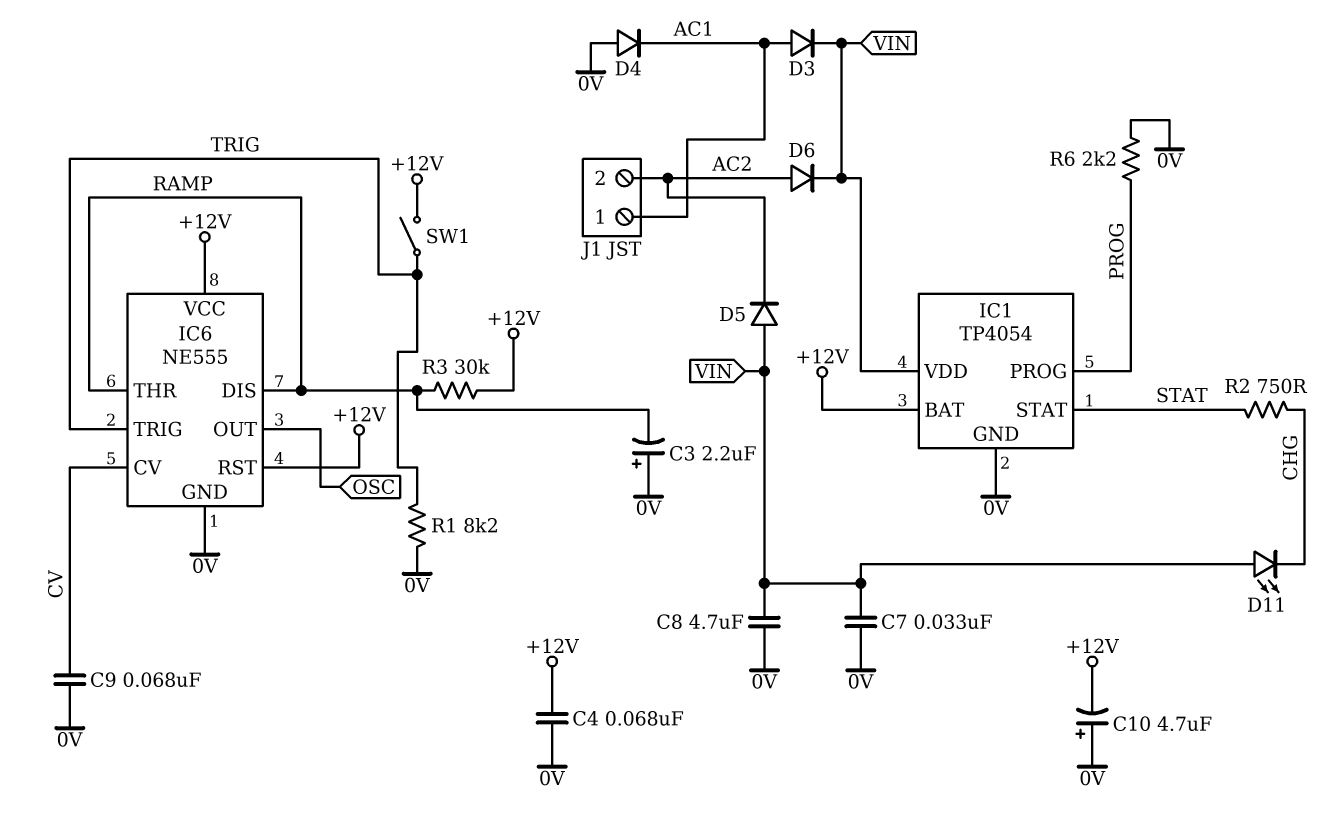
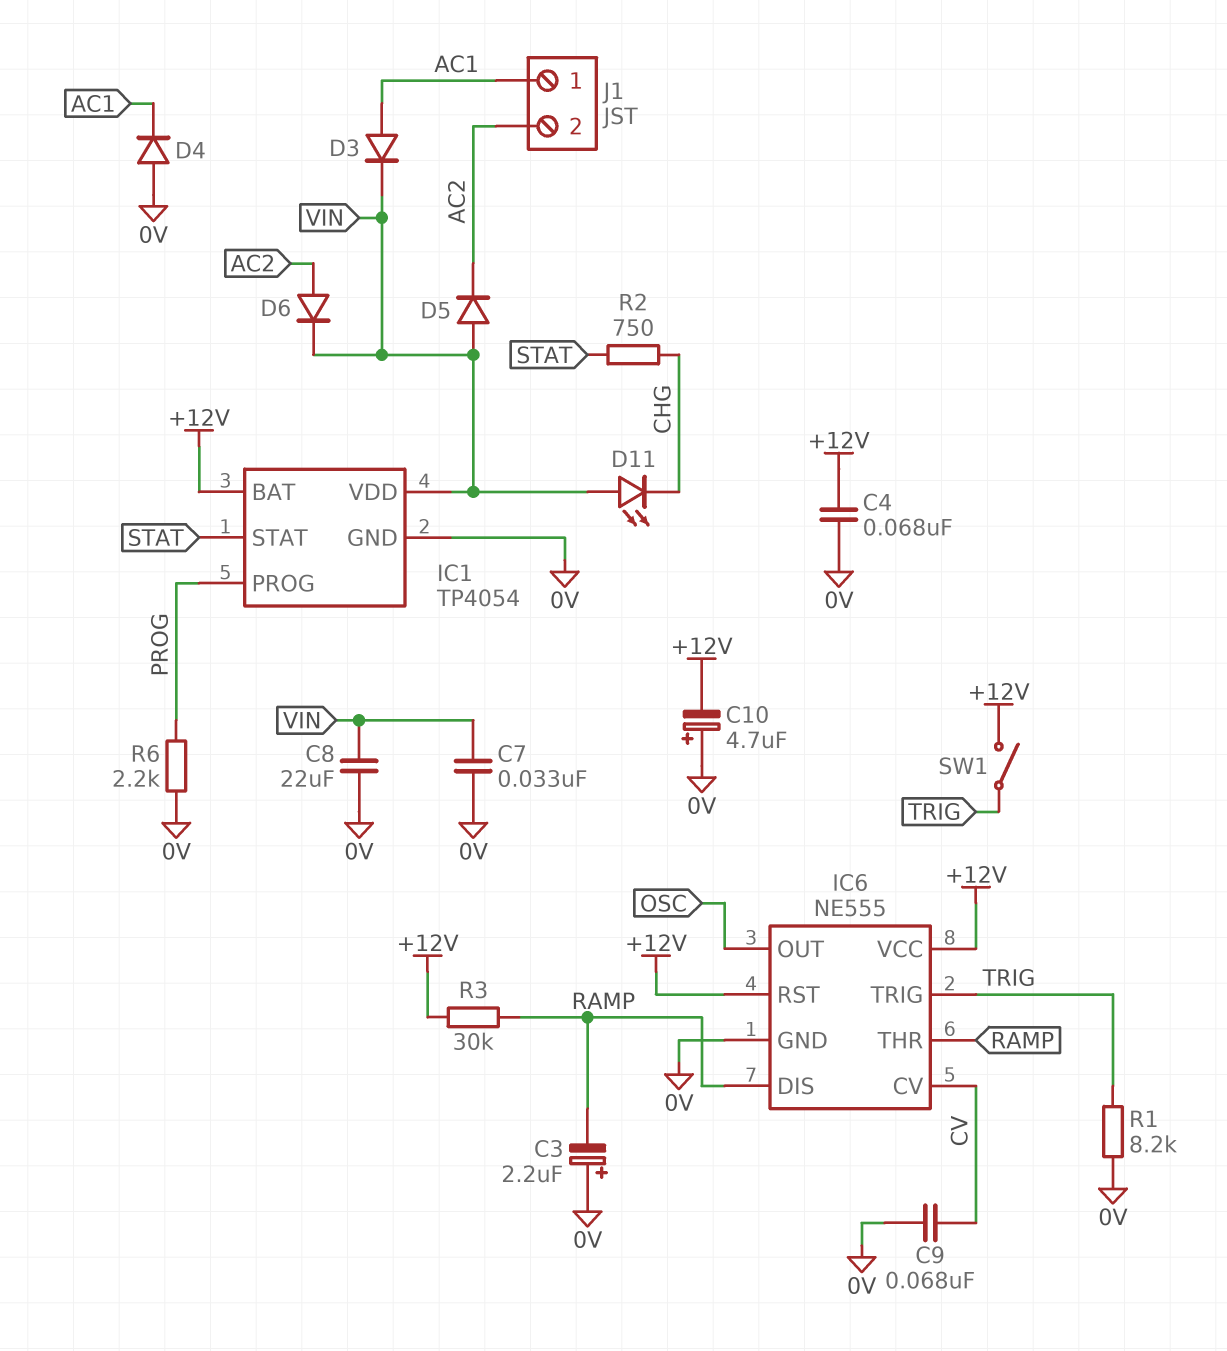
C8: 4.7uF (0V, VIN) -> 22uF (0V, VIN)

